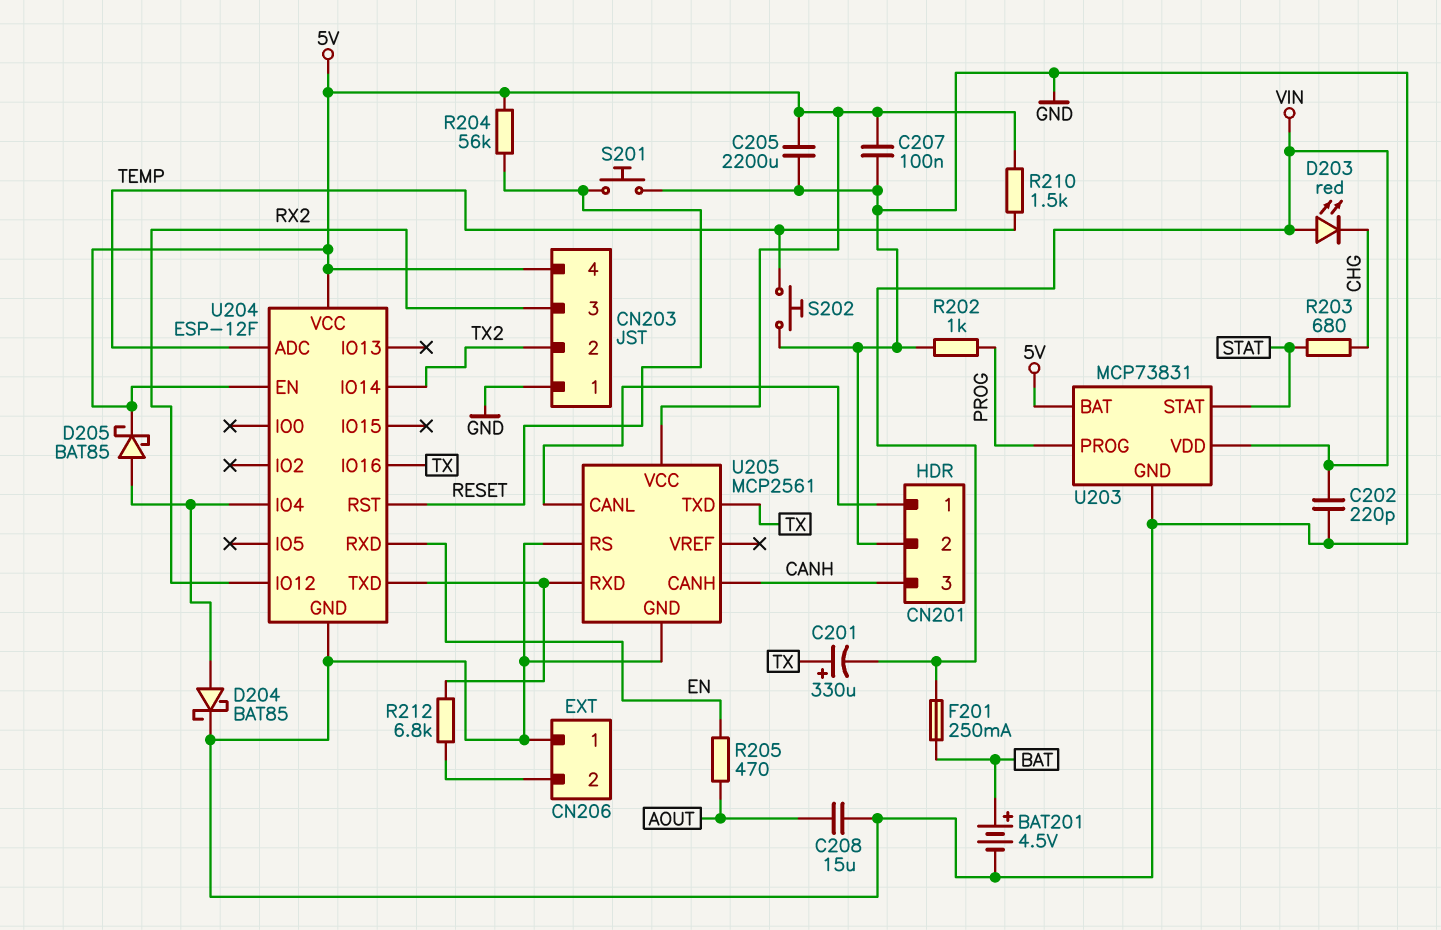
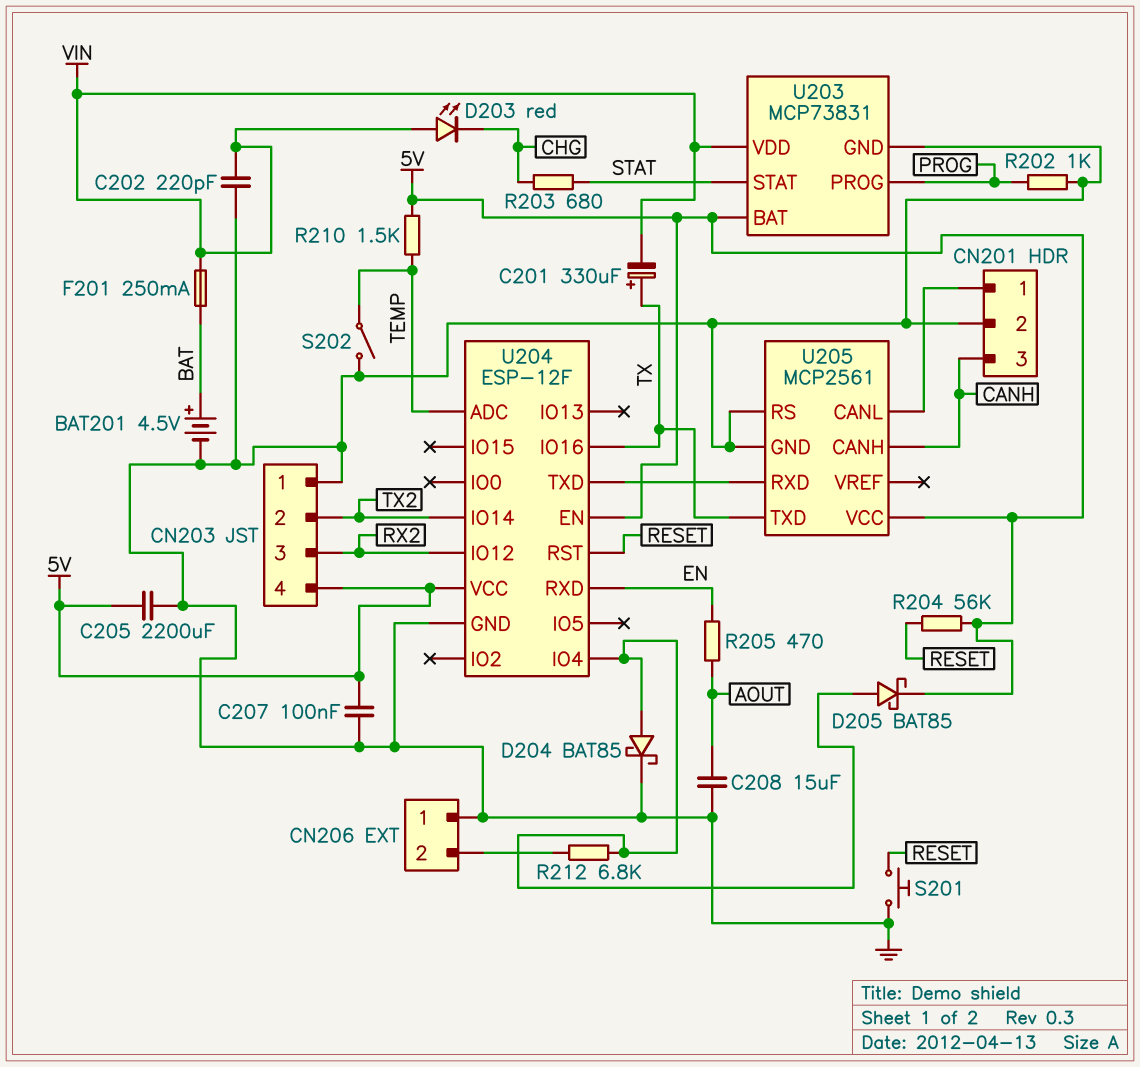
R212: 6.8k (CN206/2, U204/TXD) -> 6.8k (CN206/2, U204/IO4)
S202: button (GND, TEMP) -> switch (GND, TEMP)

